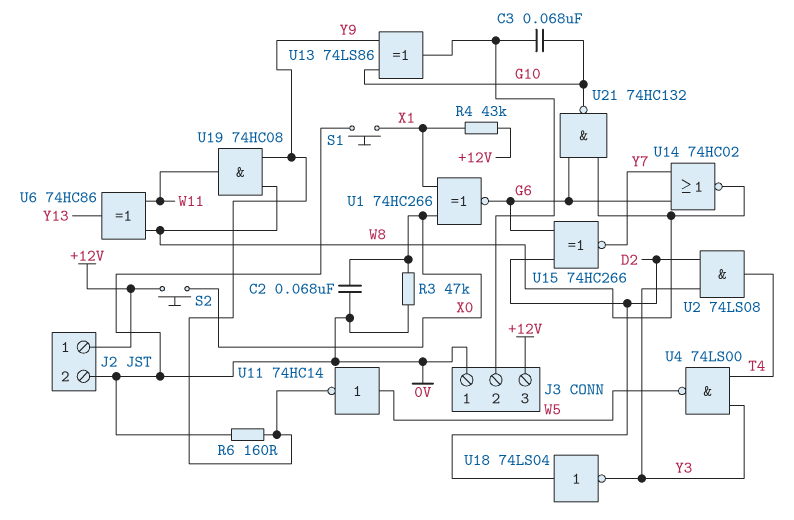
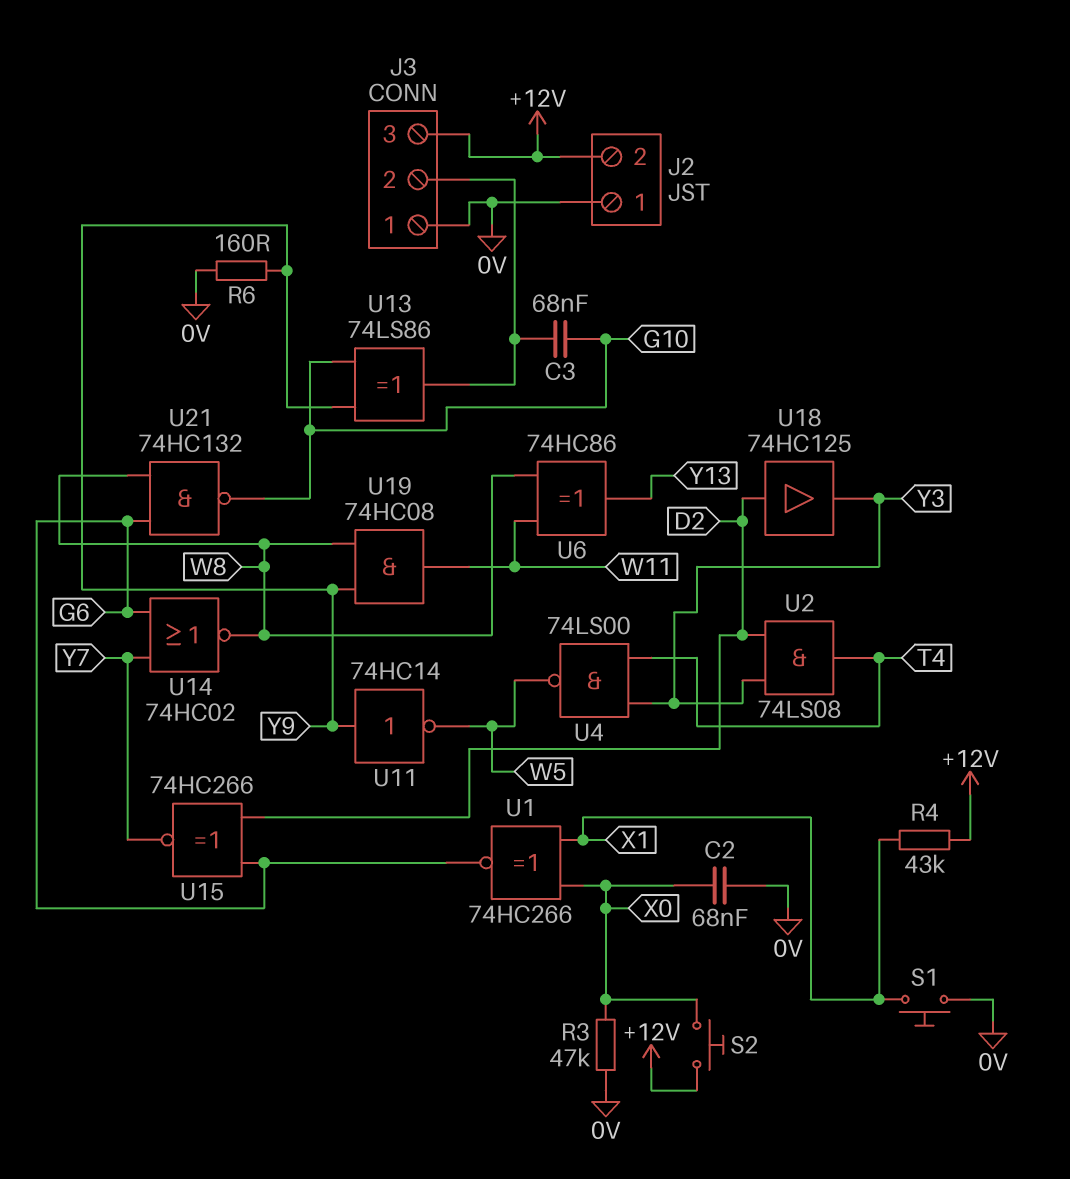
J2 pin 1: +12V -> 0V
J2 pin 2: 0V -> +12V
U11: NOT 74HC14 (in W5, out Y9) -> NOT 74HC14 (in Y9, out W5)
U18: NOT 74LS04 (in D2, out Y3) -> buffer 74HC125 (in D2, out Y3)

